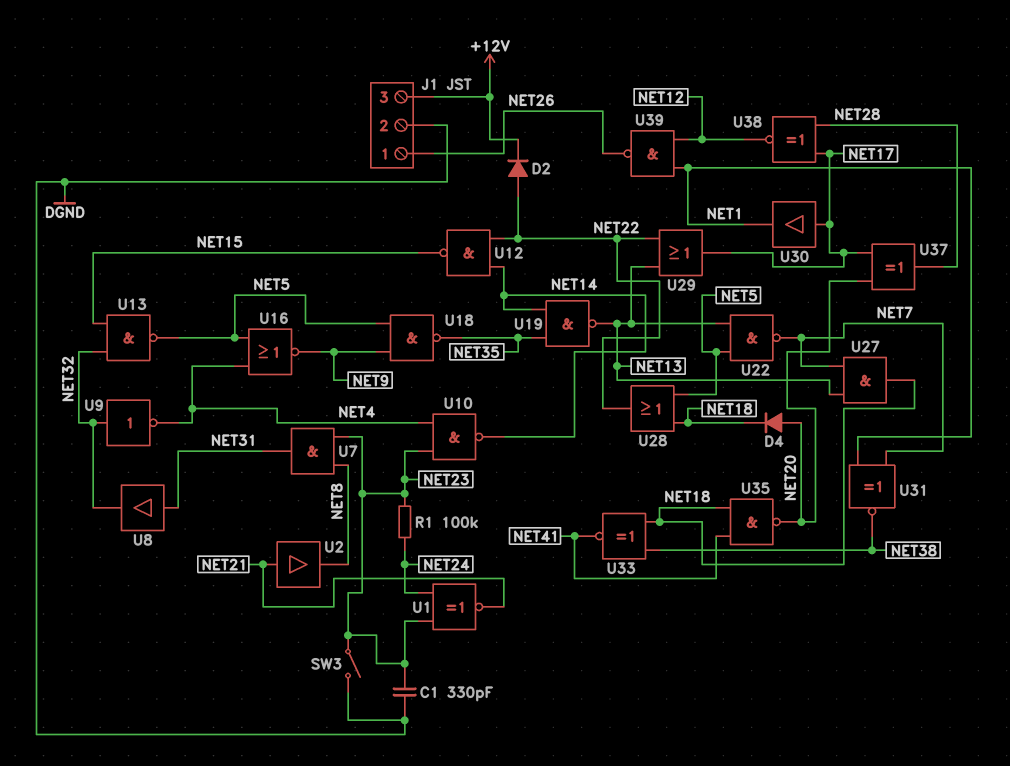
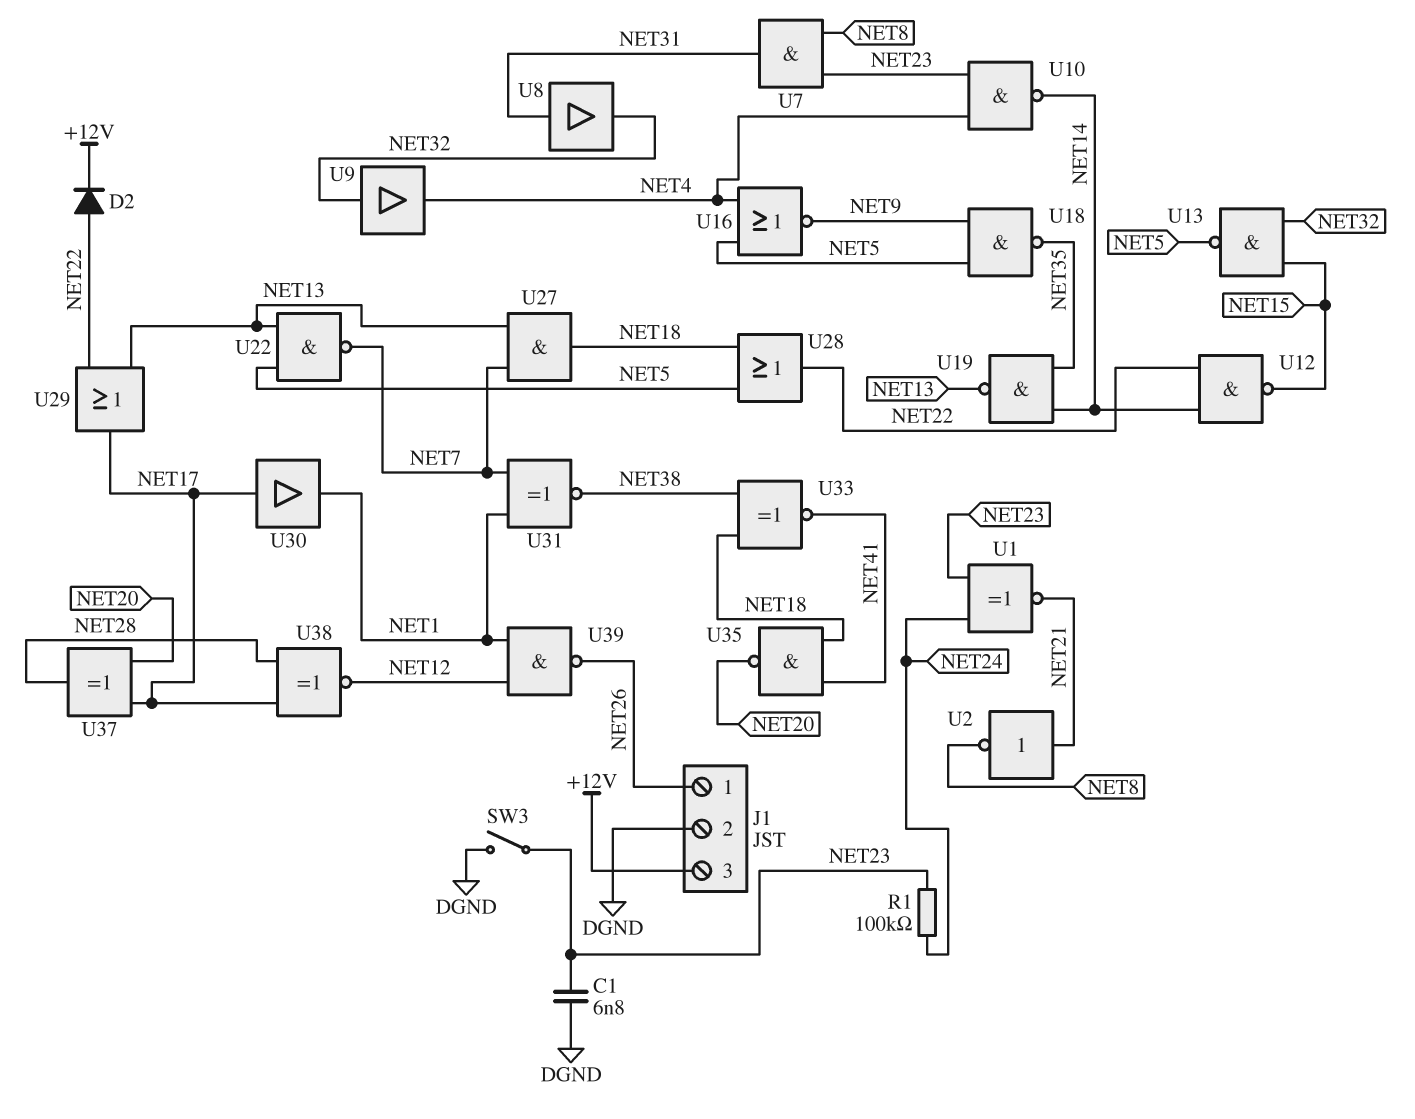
C1: 330pF (DGND, NET23) -> 6.8nF (DGND, NET23)
D4: diode (A NET20, K NET18) -> none
U2: buffer (in NET21, out NET8) -> NOT (in NET21, out NET8)
U9: NOT (in NET32, out NET4) -> buffer (in NET32, out NET4)

